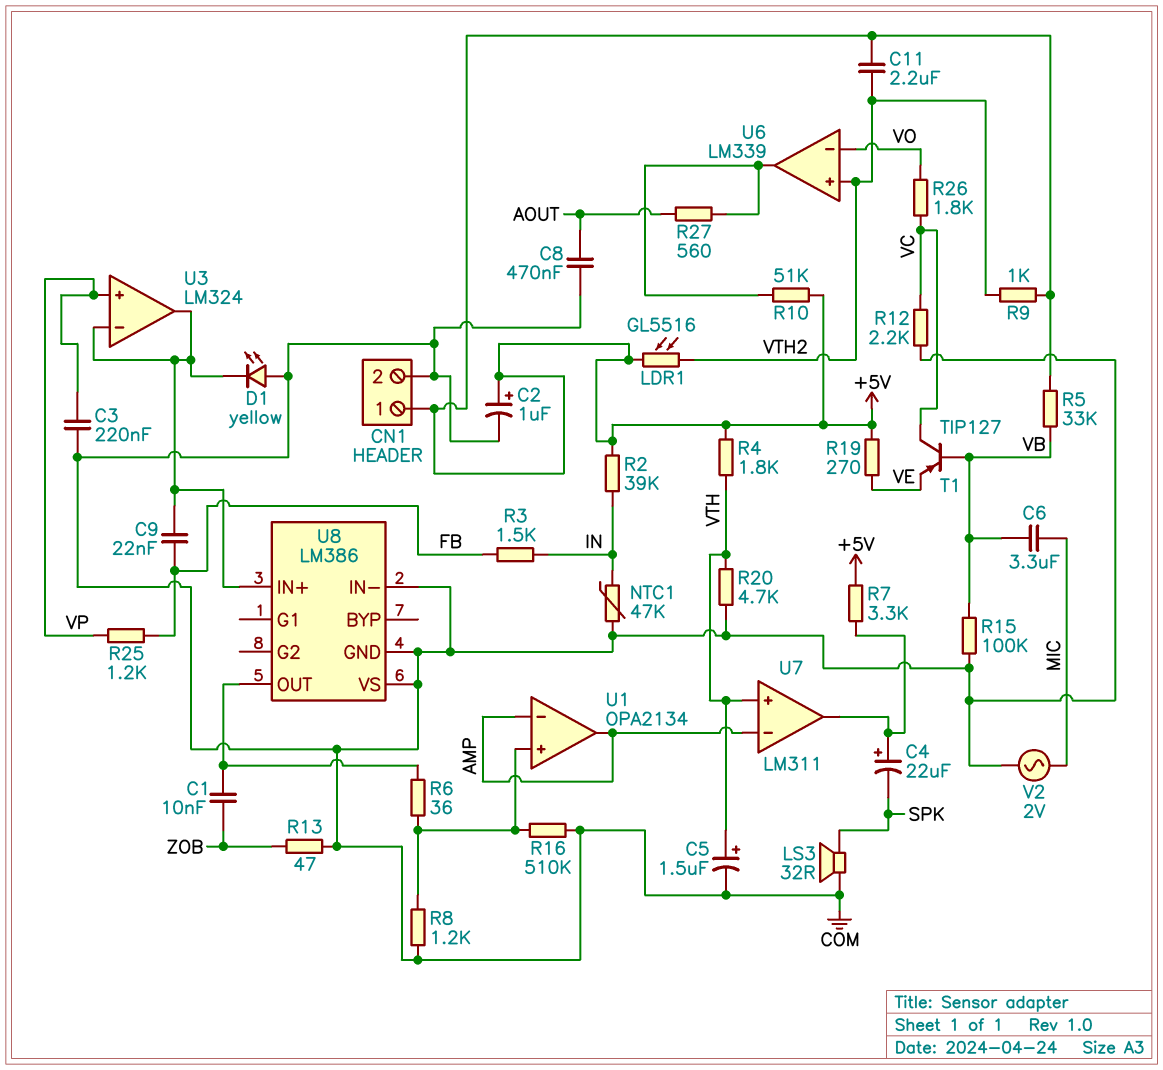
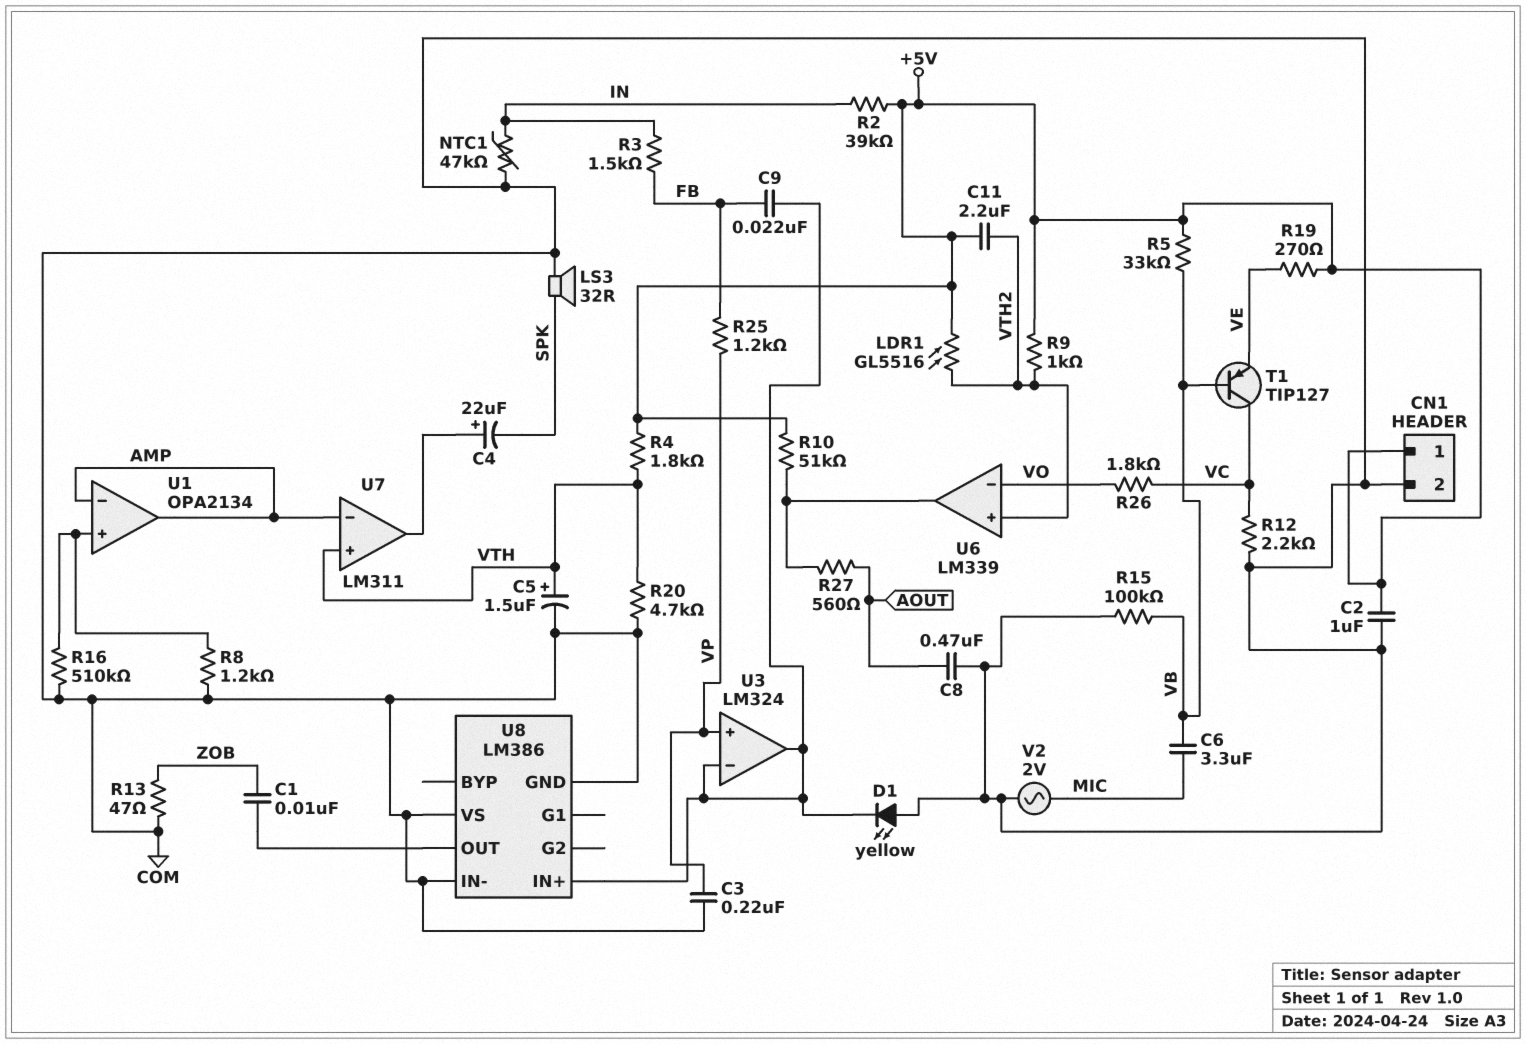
C2: 1uF (plus +5V, minus COM) -> 1uF (+5V, COM)
R6: 36 (U1/in+, U8/OUT) -> none
R7: 3.3k (+5V, U7/out) -> none

